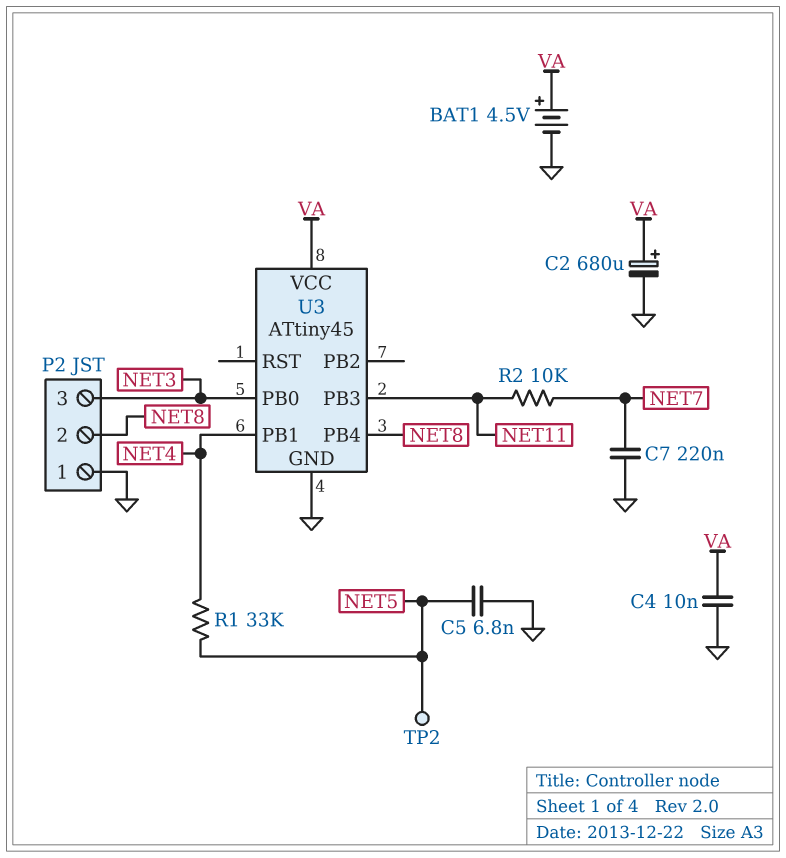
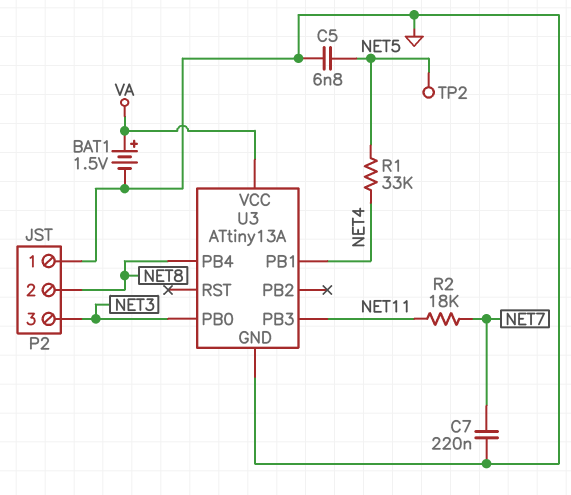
BAT1: 4.5V (plus VA, minus GND) -> 1.5V (plus VA, minus GND)
C2: 680uF (plus VA, minus GND) -> none
C4: 10nF (GND, VA) -> none
R2: 10k (NET7, NET11) -> 18k (NET7, NET11)
U3: ATtiny45 -> ATtiny13A

